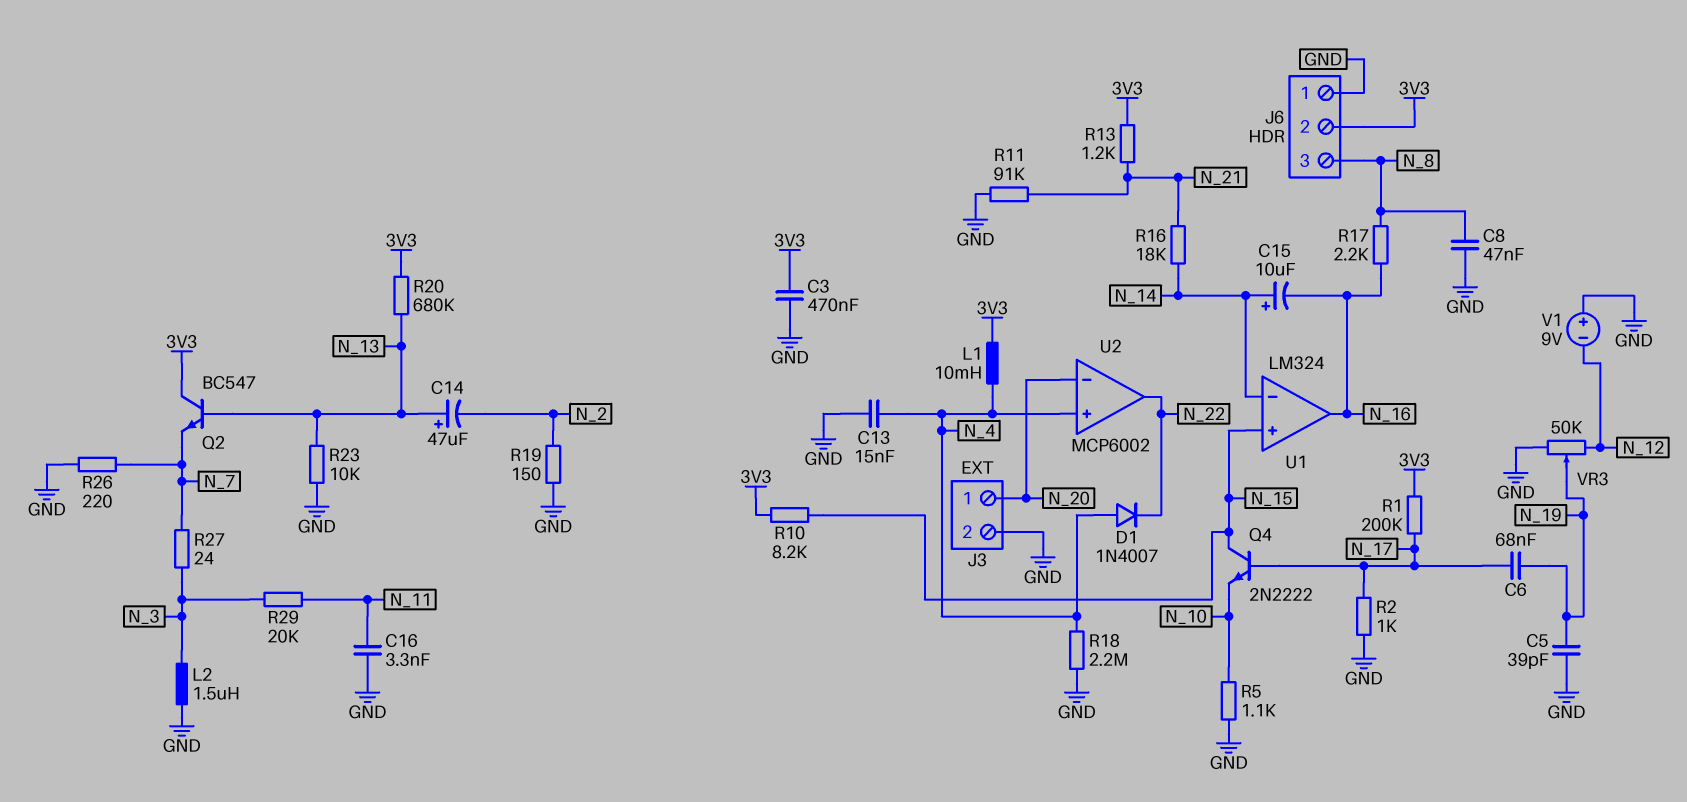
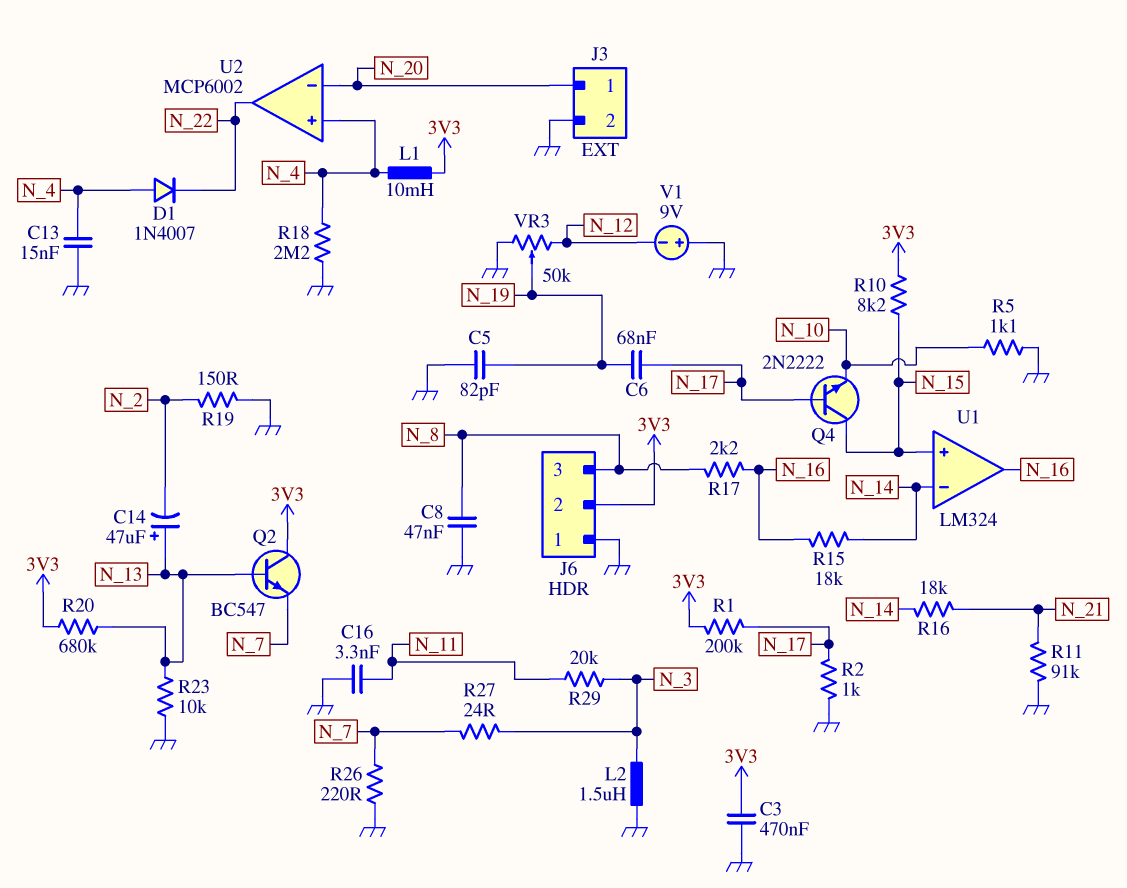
C5: 39pF (GND, N_19) -> 82pF (GND, N_19)
C15: 10uF (plus N_14, minus N_16) -> none
R13: 1.2k (3V3, N_21) -> none
R15: none -> 18k (N_14, N_16)

